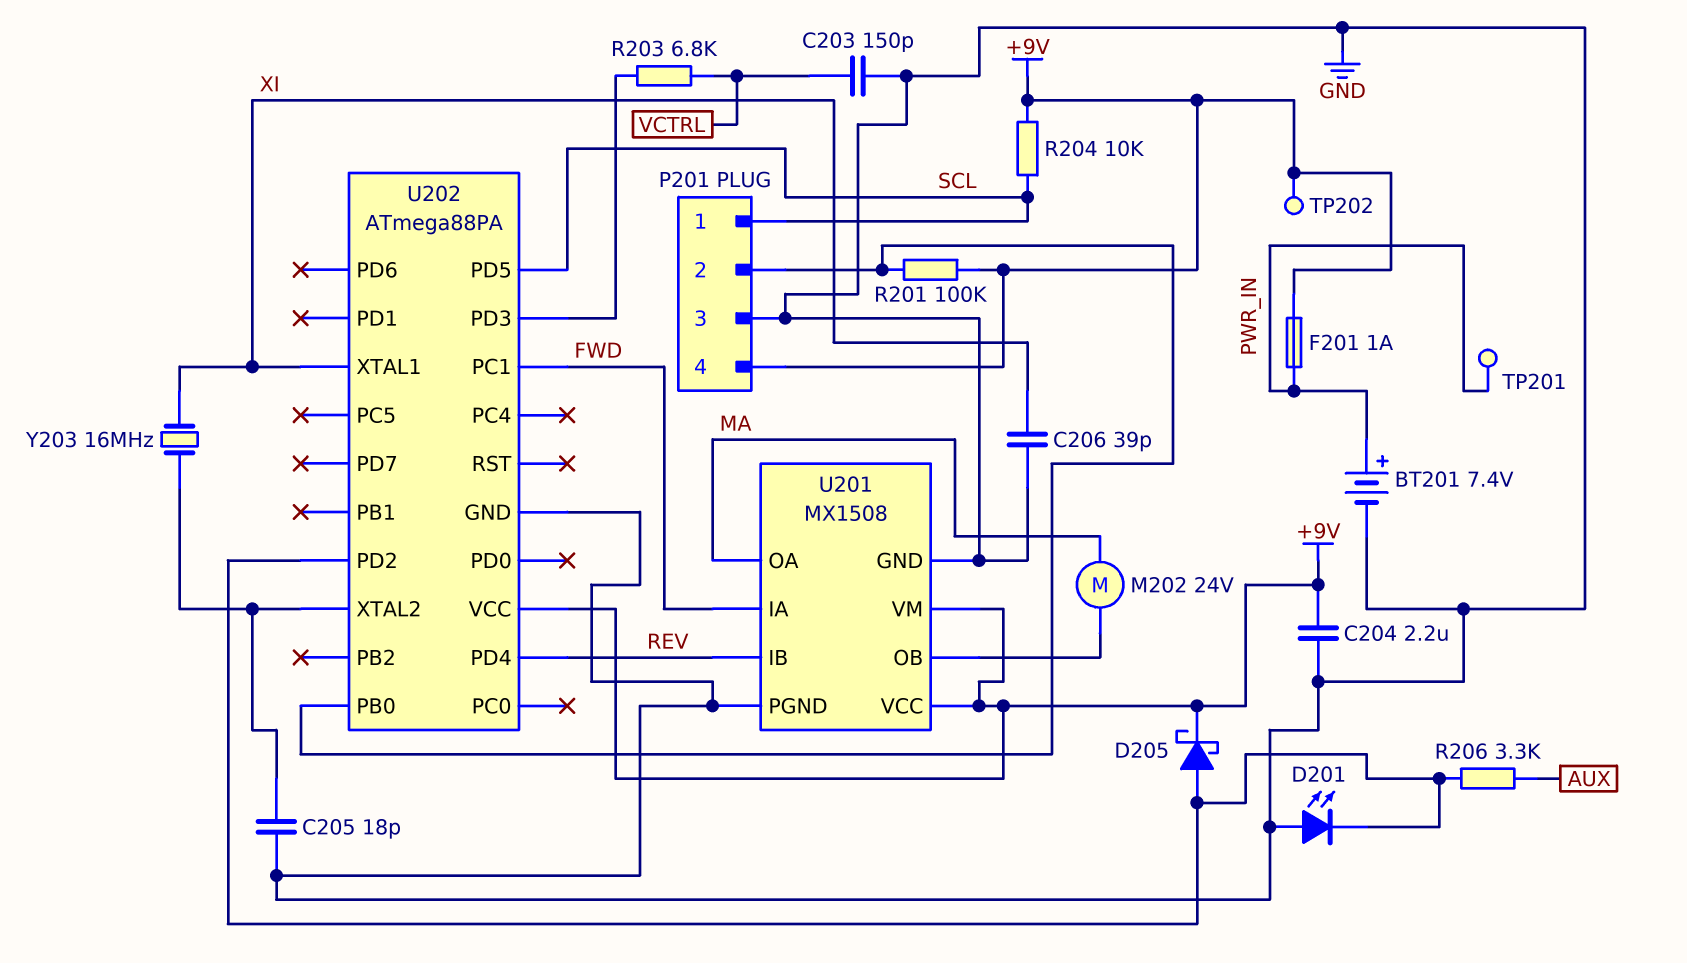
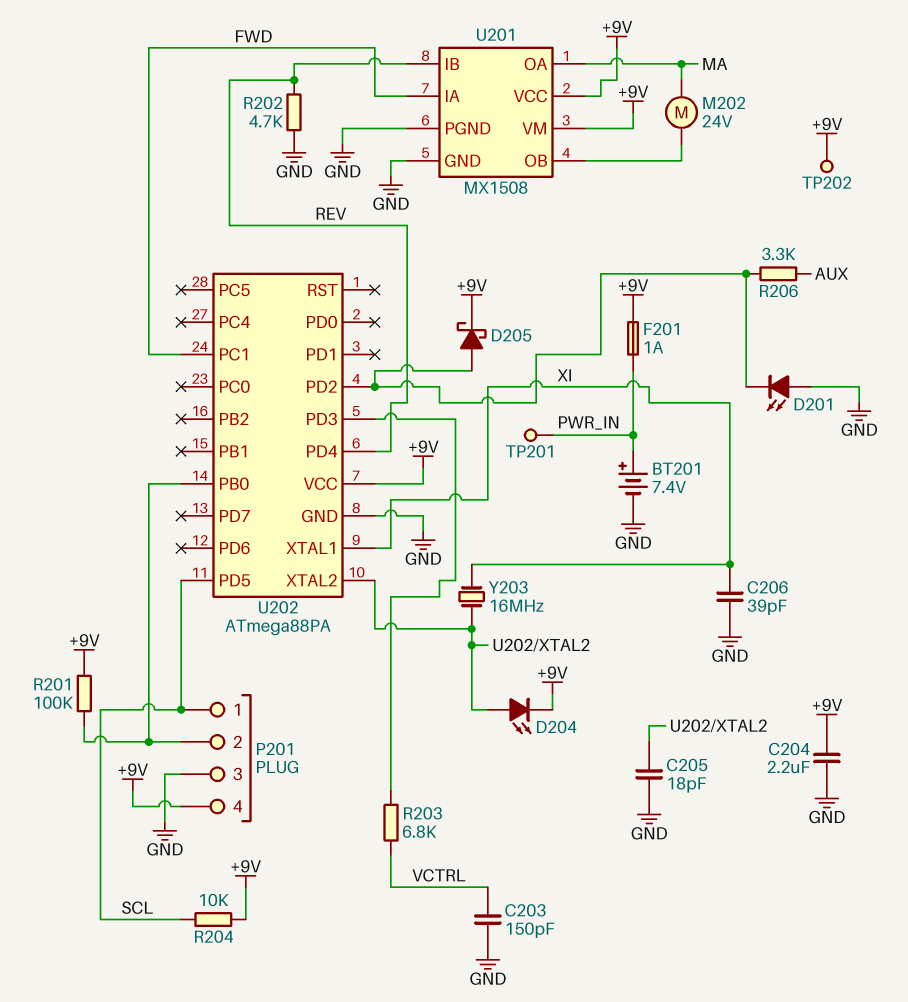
D204: none -> LED (A U202/XTAL2, K +9V)
R202: none -> 4.7k (GND, REV)

